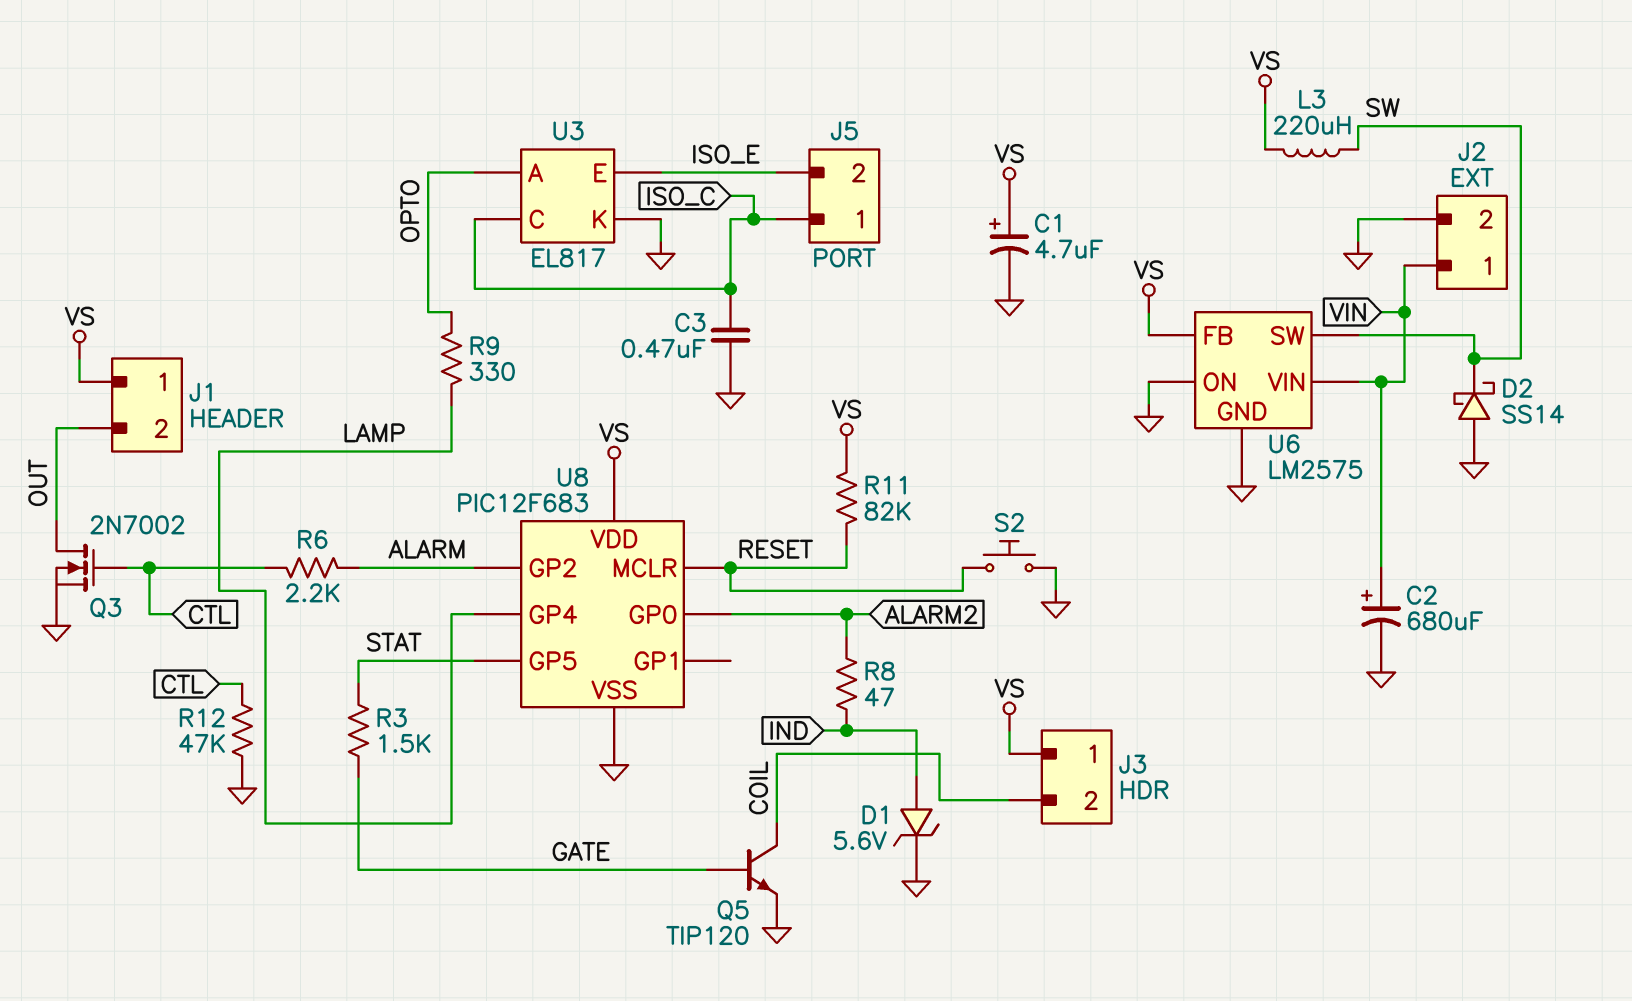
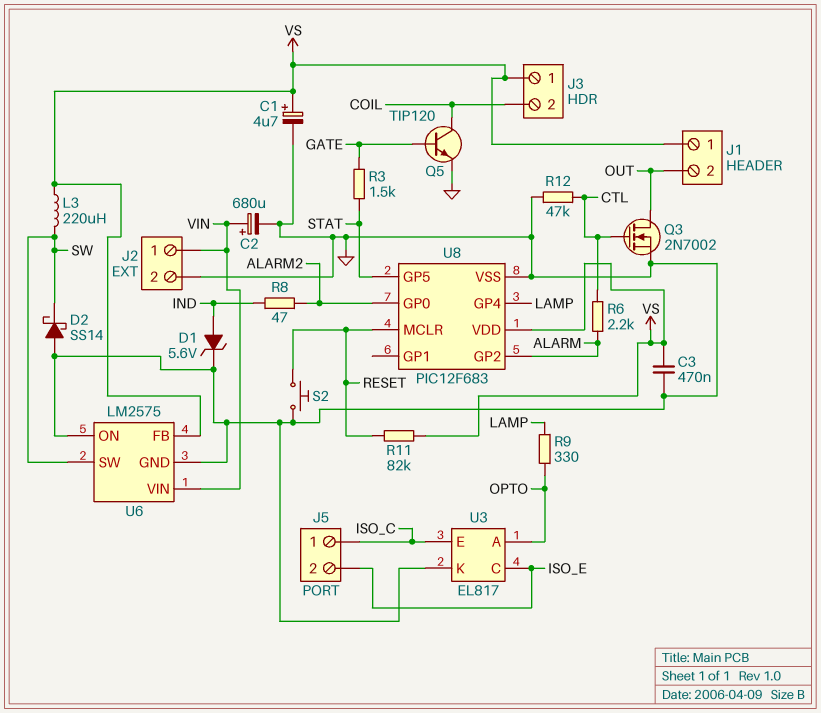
C3: 470nF (GND, ISO_C) -> 470nF (GND, VS)
U3 pin C: ISO_C -> ISO_E
U3 pin E: ISO_E -> ISO_C

